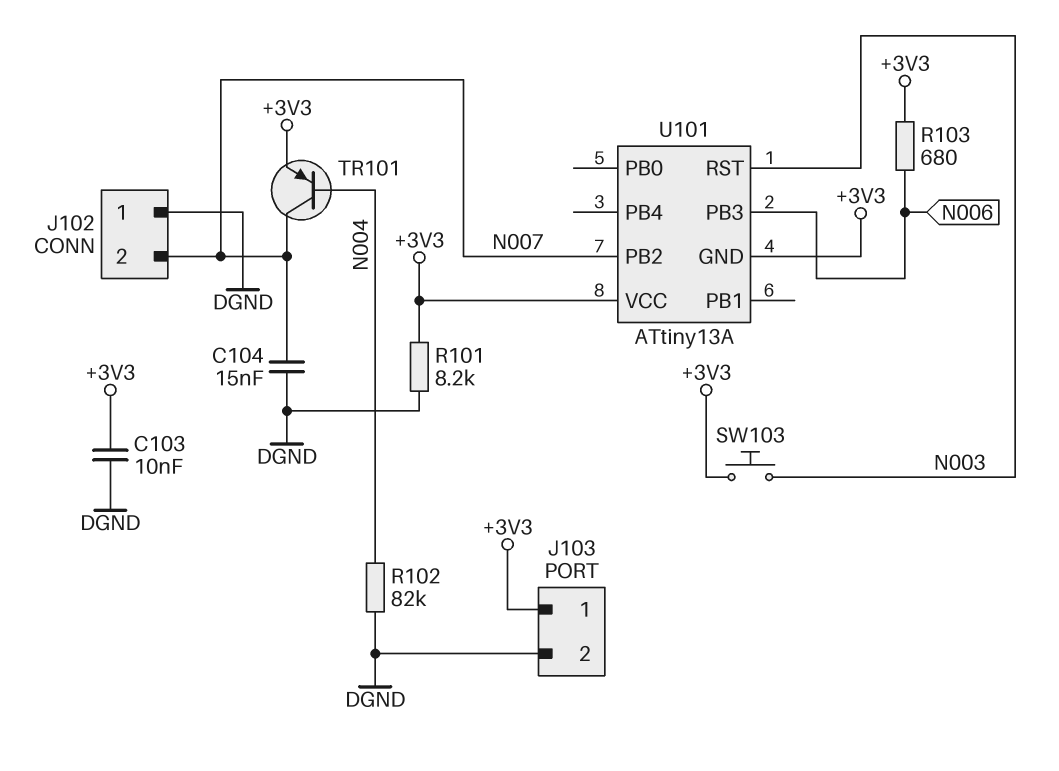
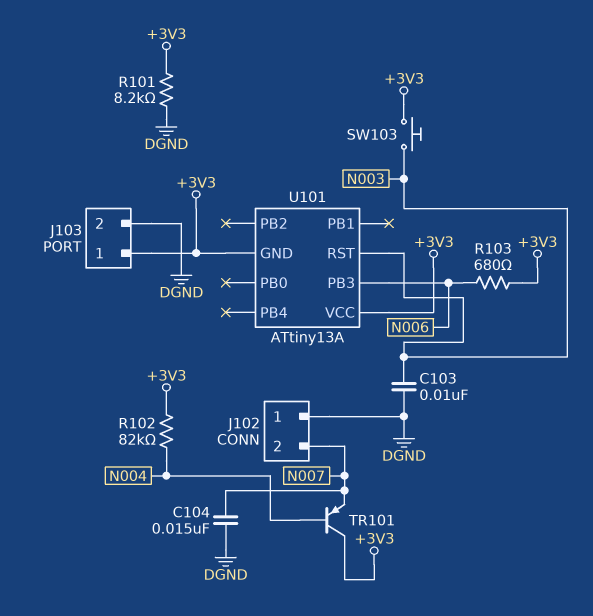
C103: 10nF (+3V3, DGND) -> 10nF (DGND, N003)
R102: 82k (DGND, N004) -> 82k (+3V3, N004)
TR101: PNP (B N004, C N007, E +3V3) -> PNP (B N004, C +3V3, E N007)
U101 pin PB2: N007 -> none

